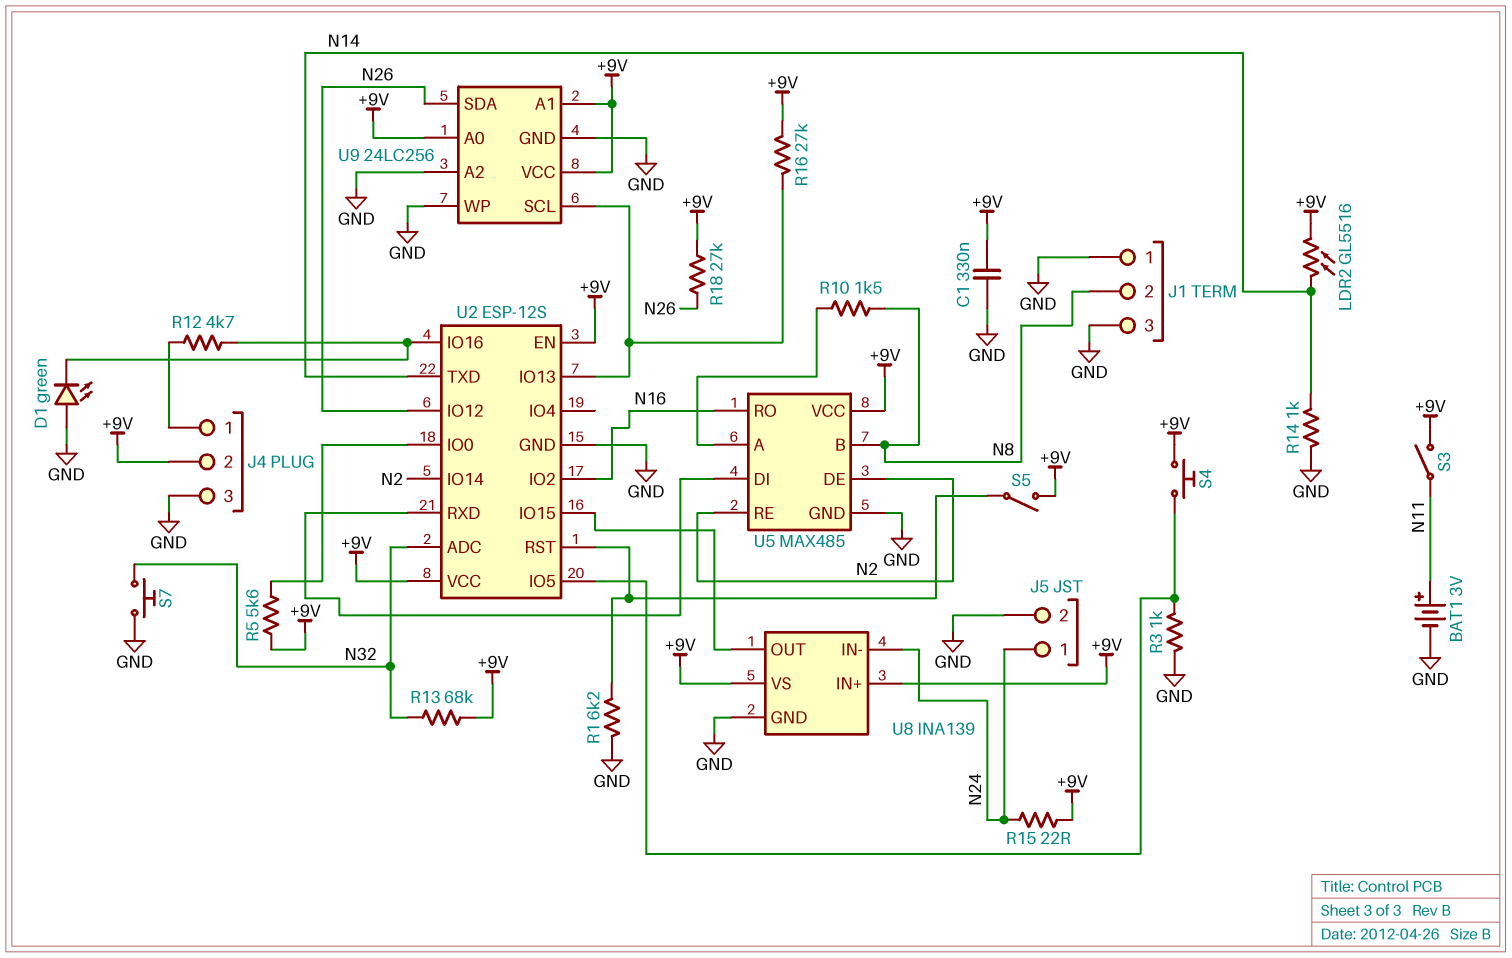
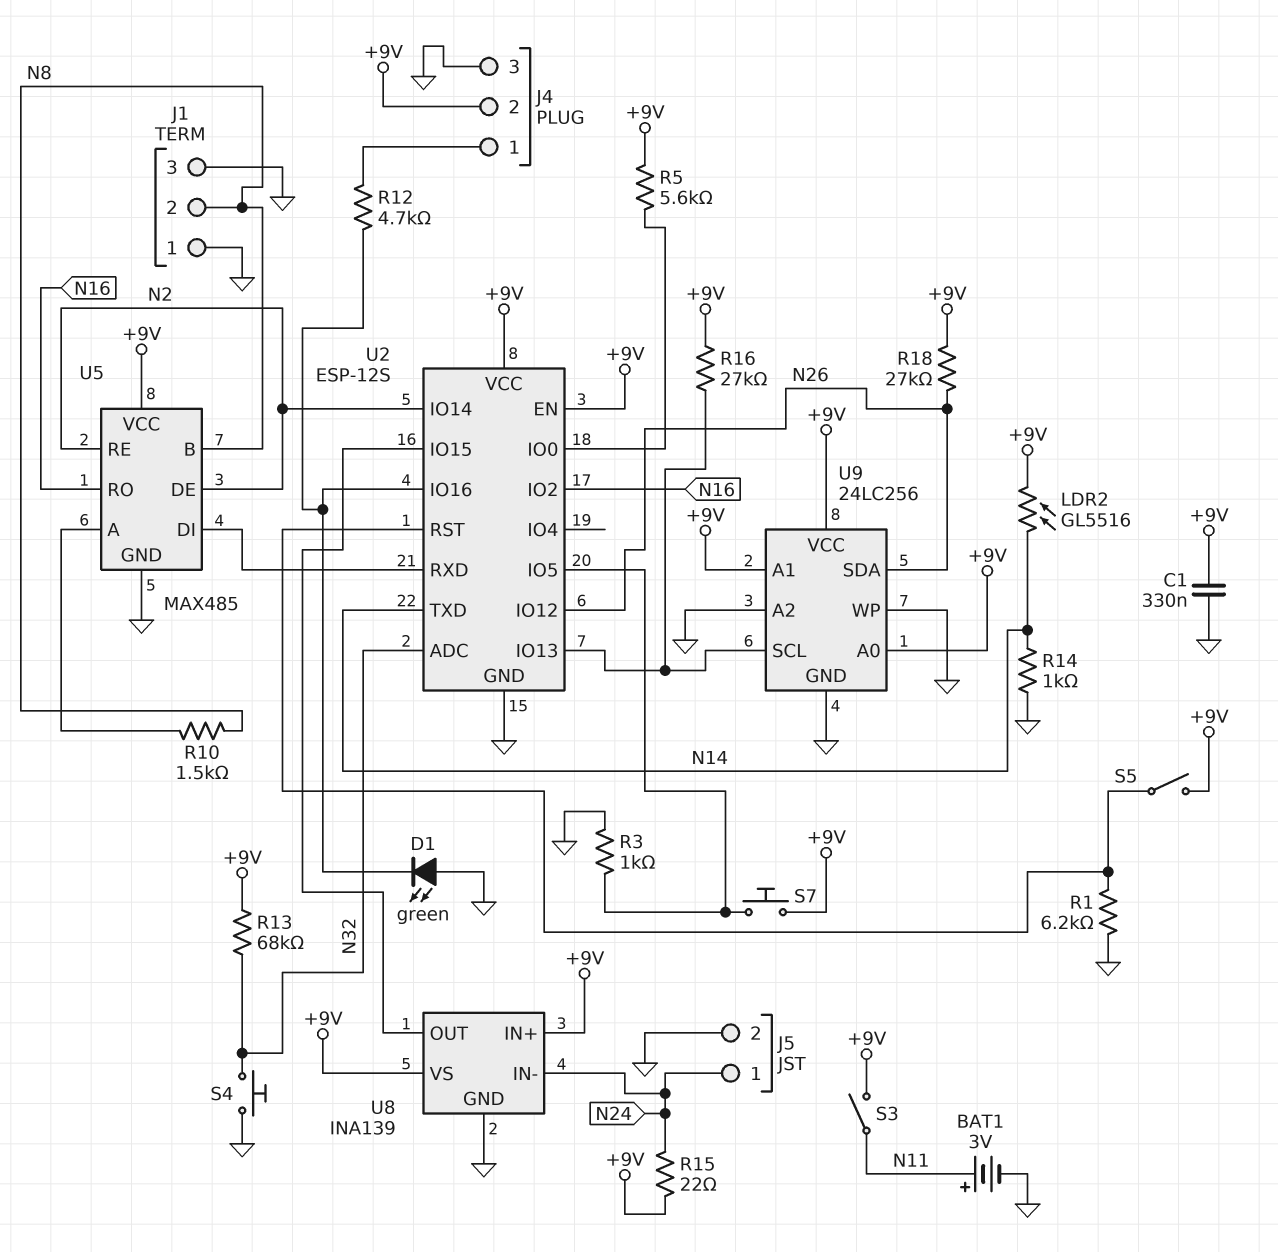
S4: button (+9V, U2/IO5) -> button (GND, N32)
S7: button (GND, N32) -> button (+9V, U2/IO5)

